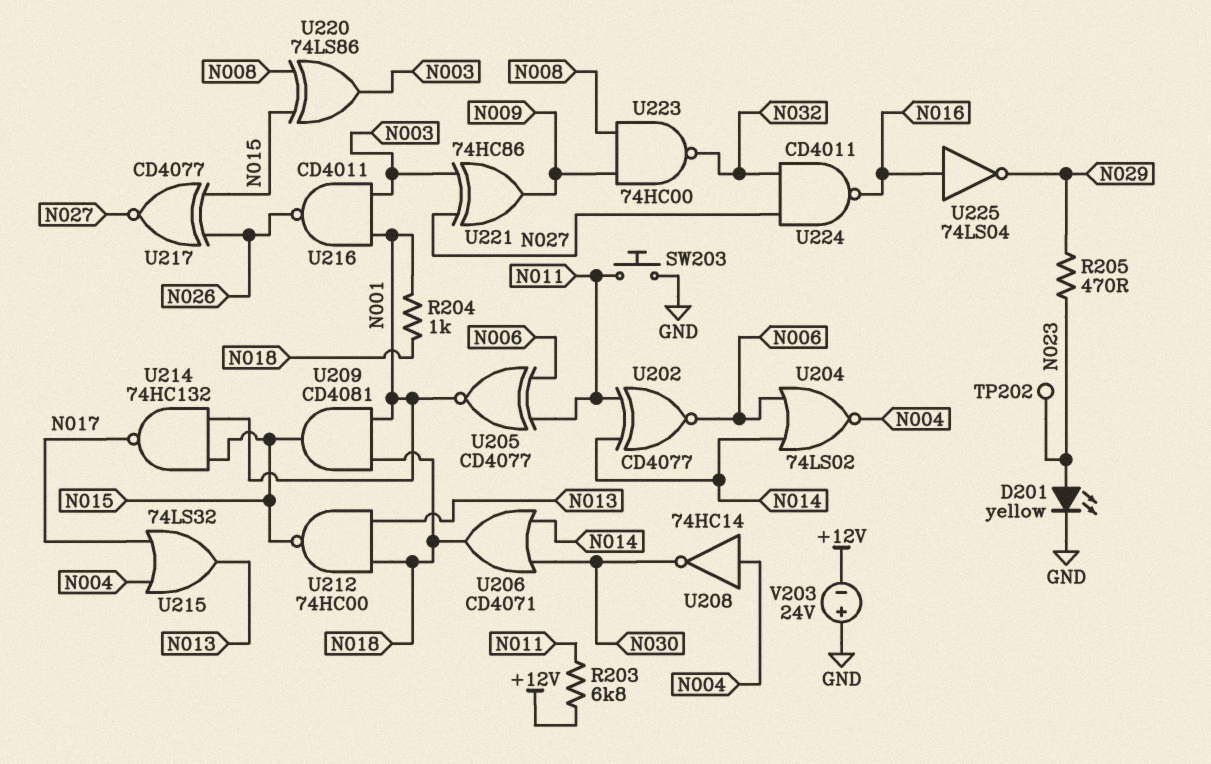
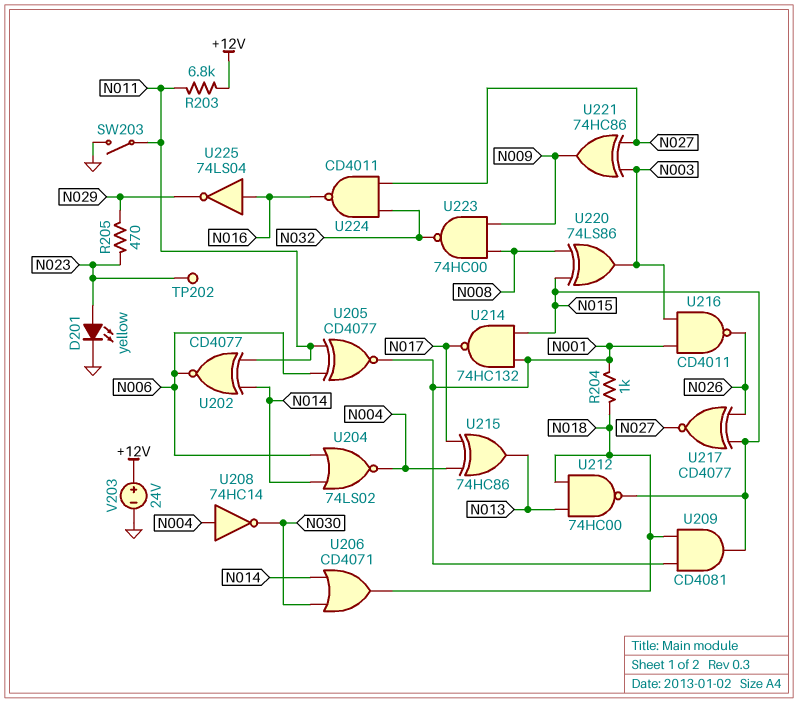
SW203: button (GND, N011) -> switch (GND, N011)
U215: OR 74LS32 (in N004, in N017, out N013) -> XOR 74HC86 (in N004, in N017, out N013)
V203: 24V (plus GND, minus +12V) -> 24V (plus +12V, minus GND)

